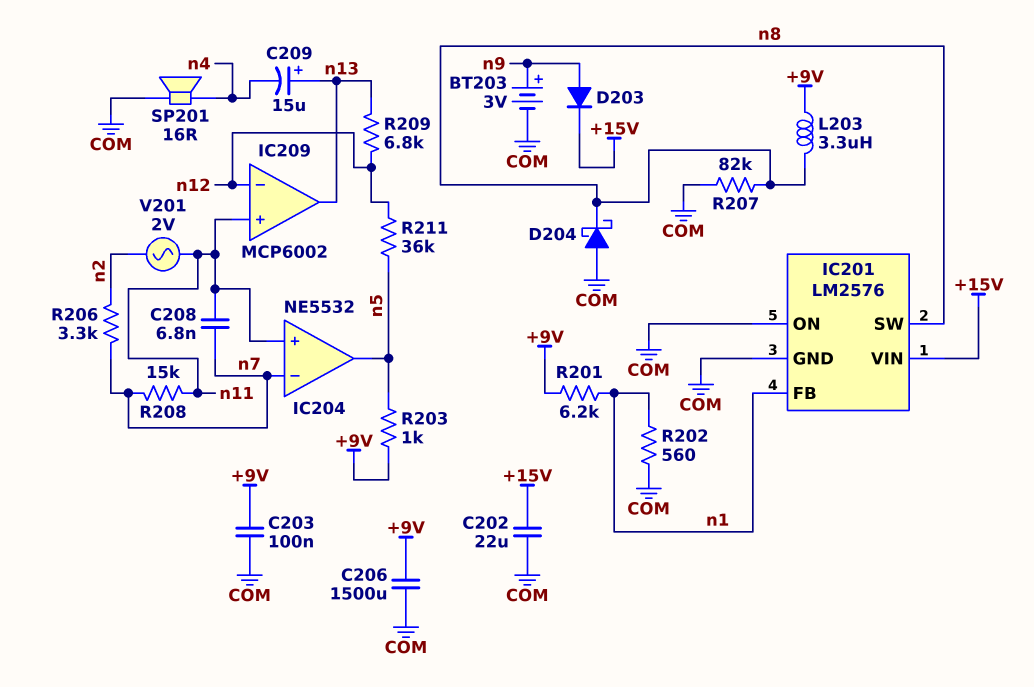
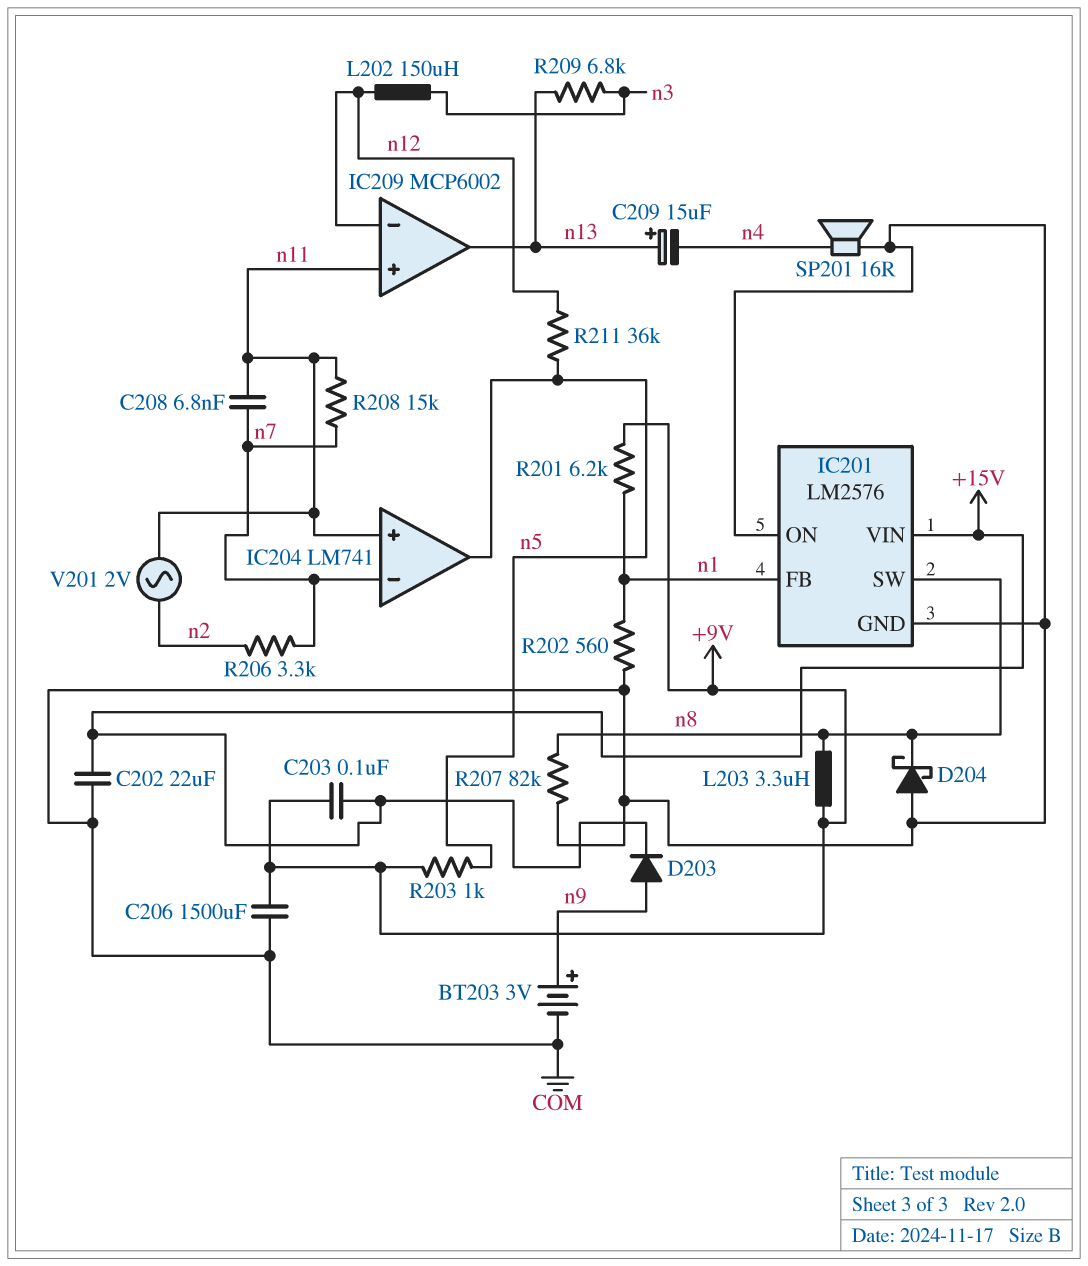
C203: 100nF (+9V, COM) -> 100nF (+9V, +15V)
IC204: NE5532 -> LM741
L202: none -> 150uH (n3, n12)
R209: 6.8k (n12, n13) -> 6.8k (n3, n13)

